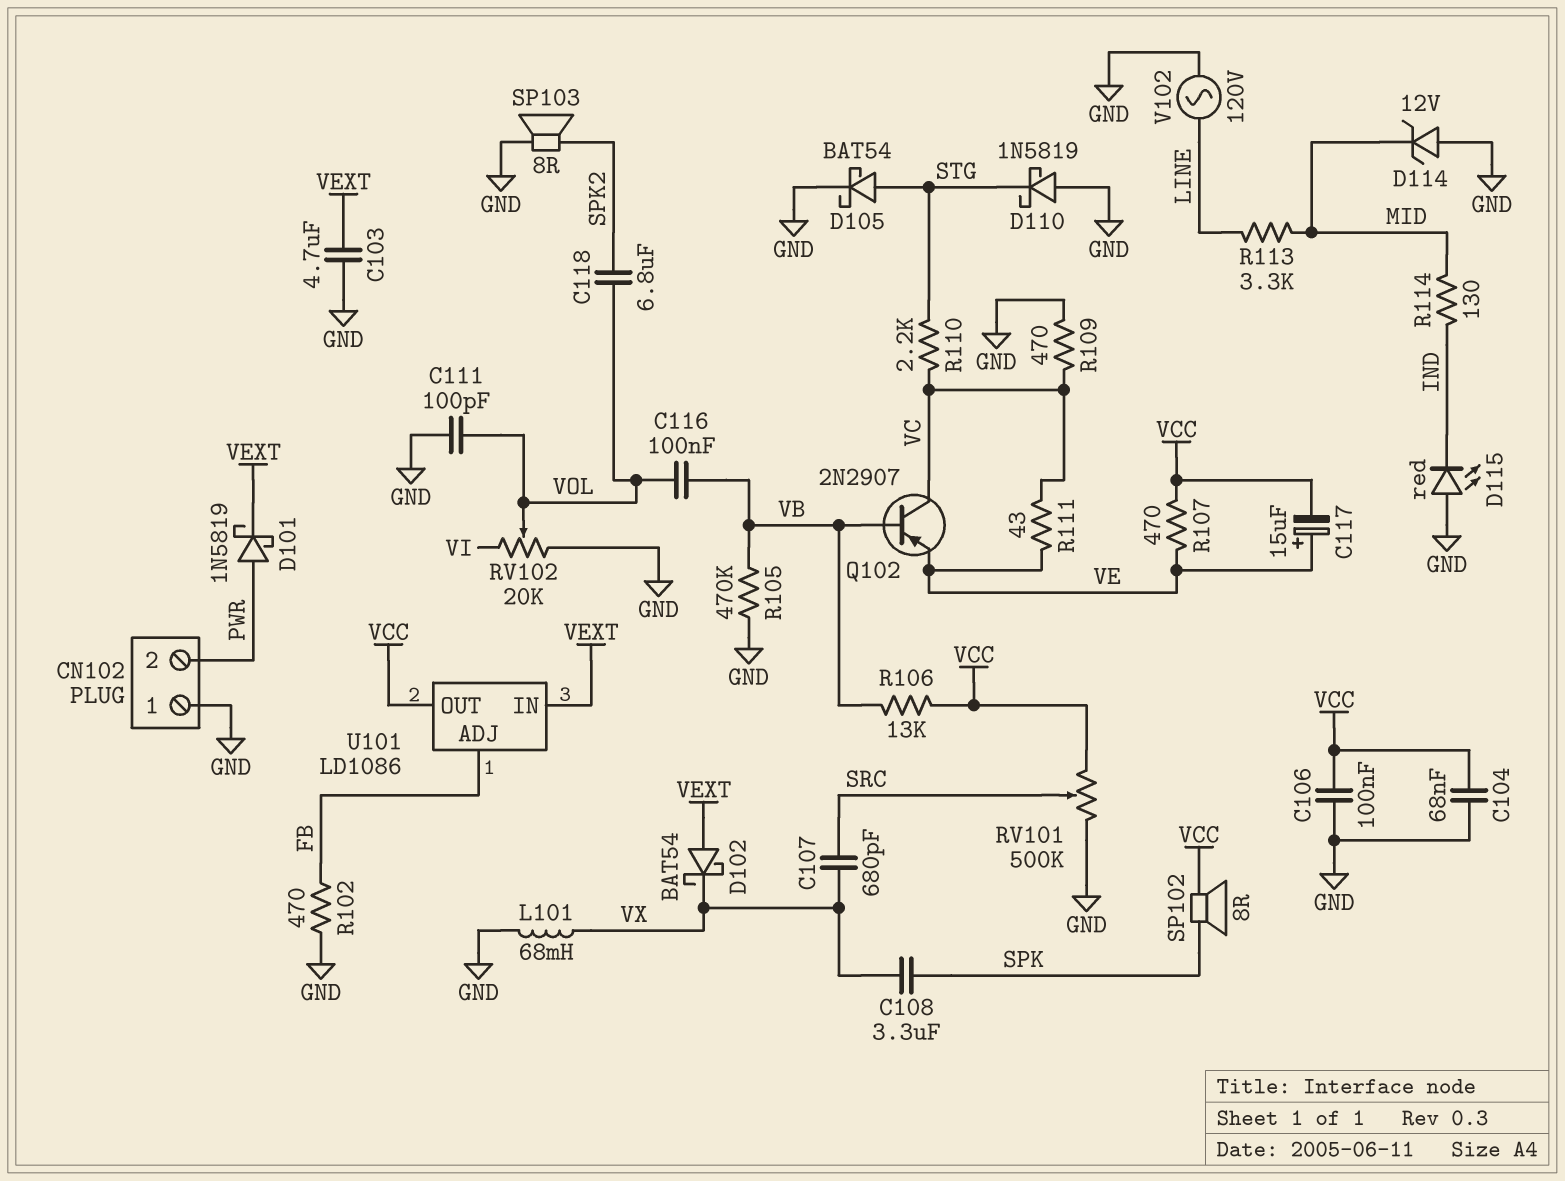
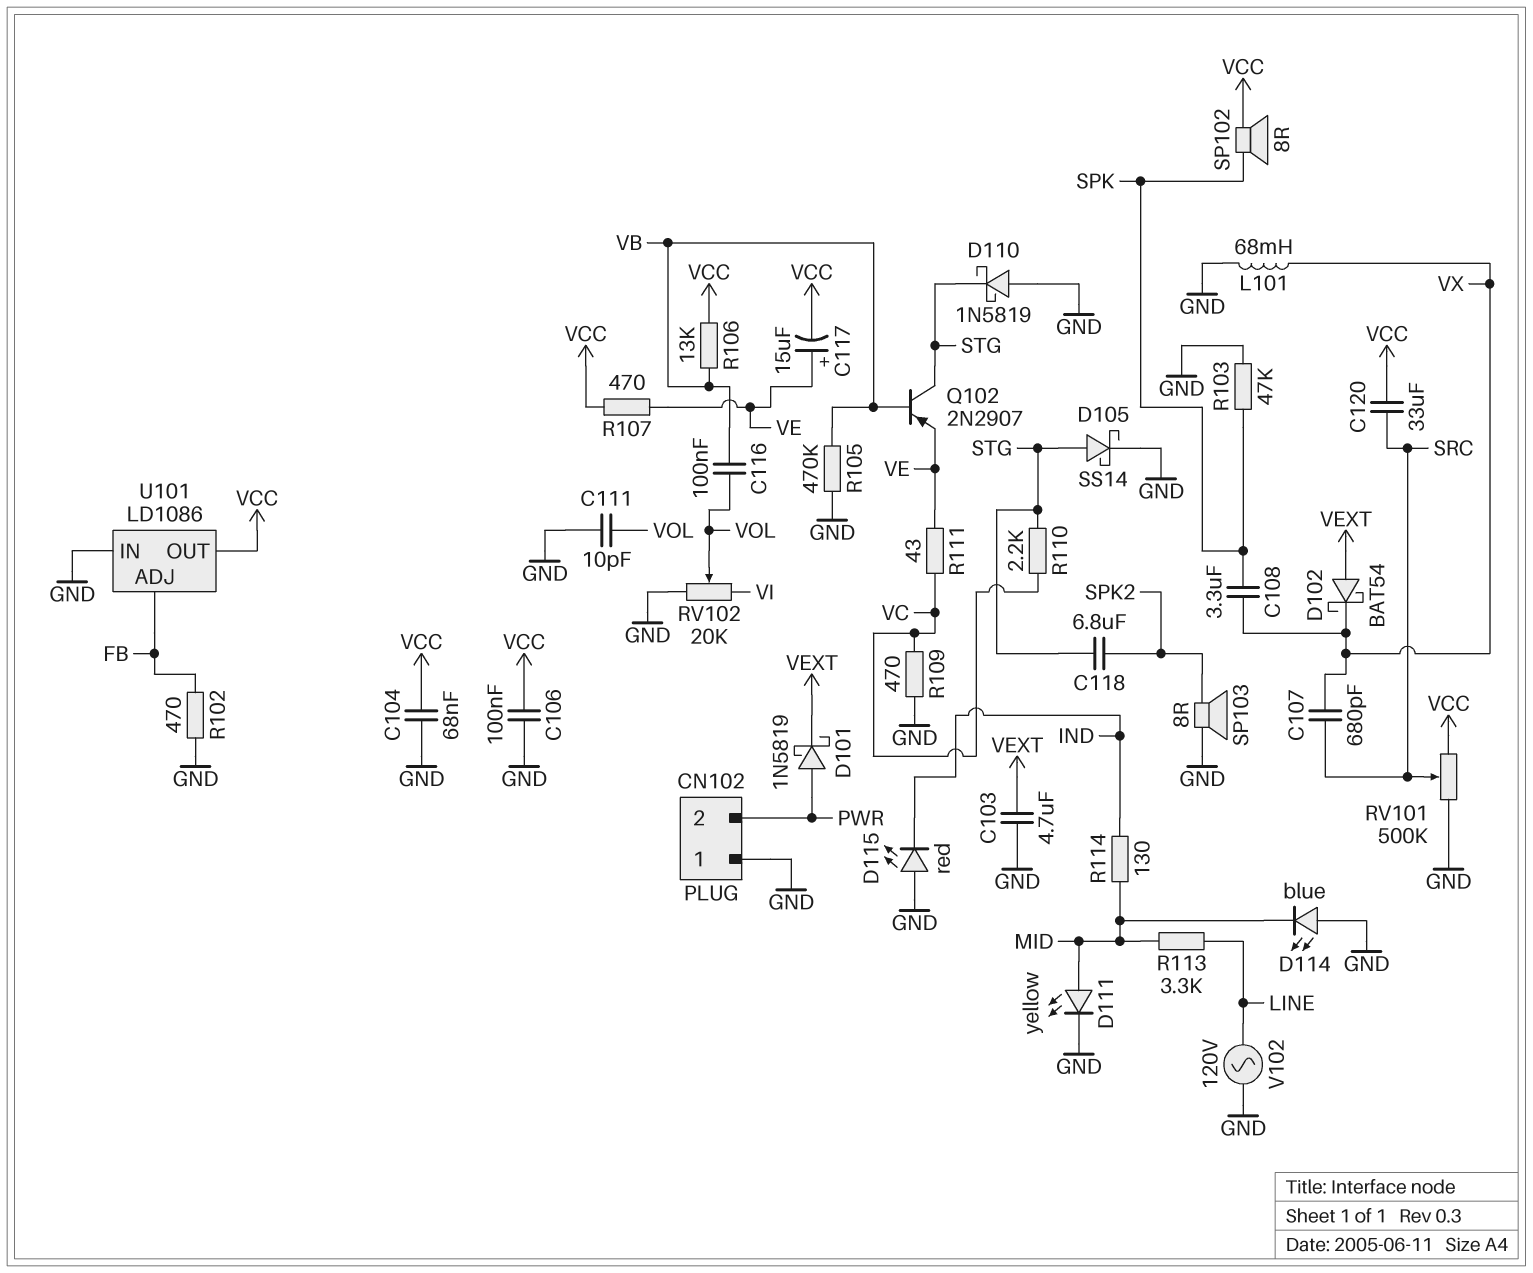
C111: 100pF (GND, VOL) -> 10pF (GND, VOL)
C118: 6.8uF (SPK2, VOL) -> 6.8uF (SPK2, STG)
C120: none -> 33uF (SRC, VCC)
D105: schottky BAT54 (A STG, K GND) -> schottky SS14 (A STG, K GND)
D111: none -> LED yellow (A MID, K GND)
D114: zener 12V (A GND, K MID) -> LED blue (A GND, K MID)
Q102: PNP 2N2907 (B VB, C VC, E VE) -> PNP 2N2907 (B VB, C STG, E VE)
R103: none -> 47k (GND, SPK)
U101 pin IN: VEXT -> GND

